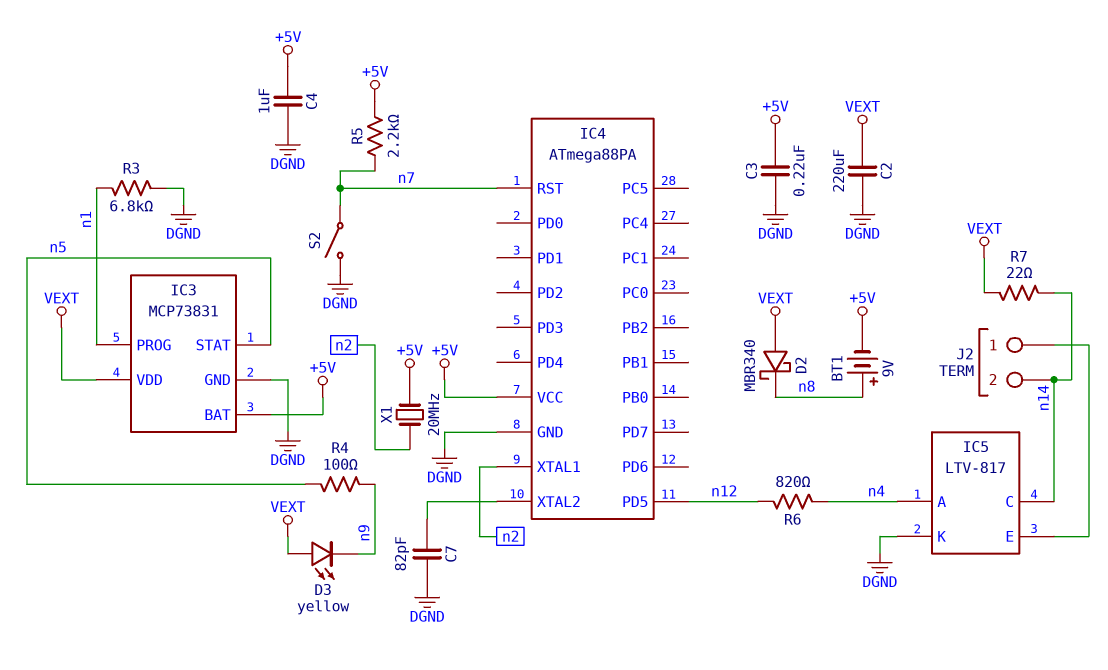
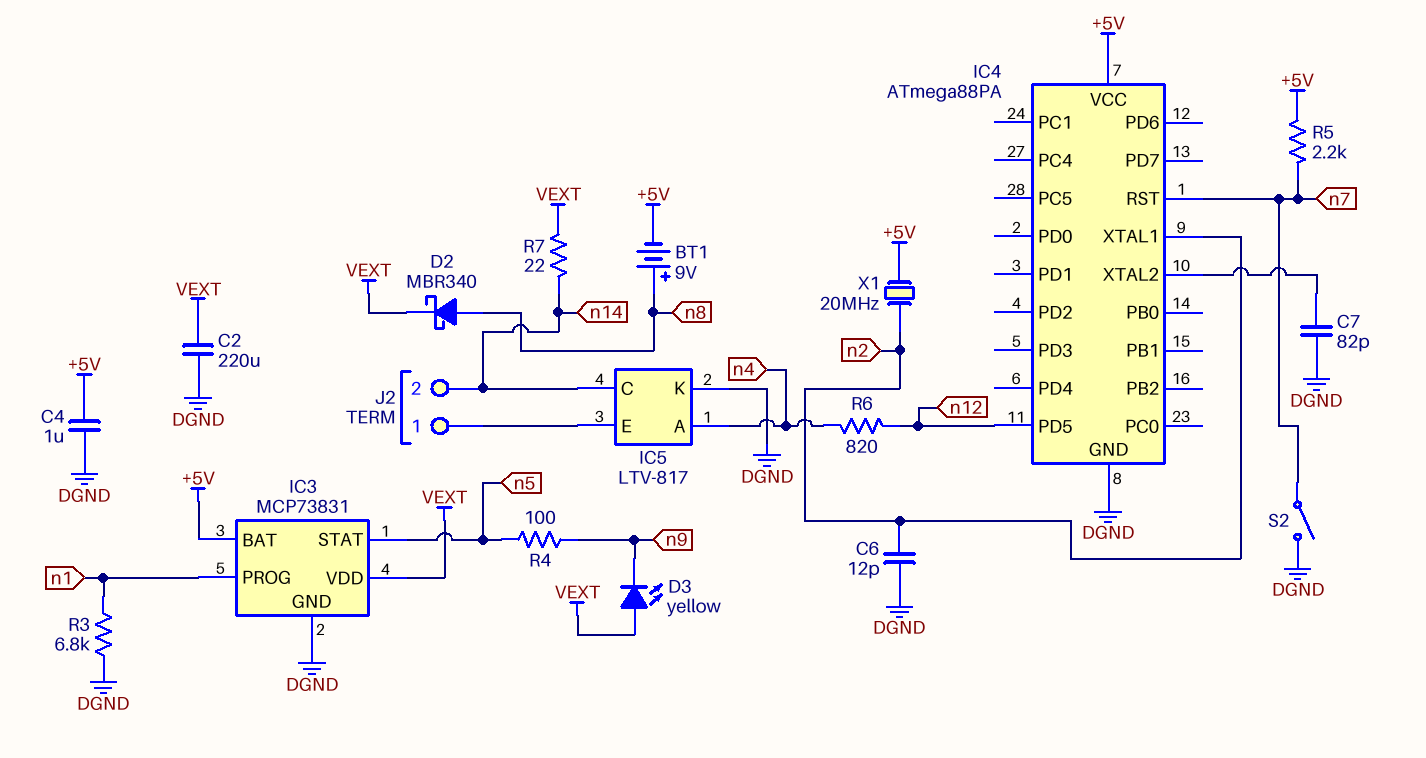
C3: 220nF (+5V, DGND) -> none
C6: none -> 12pF (DGND, n2)
D2: schottky MBR340 (A VEXT, K n8) -> schottky MBR340 (A n8, K VEXT)

